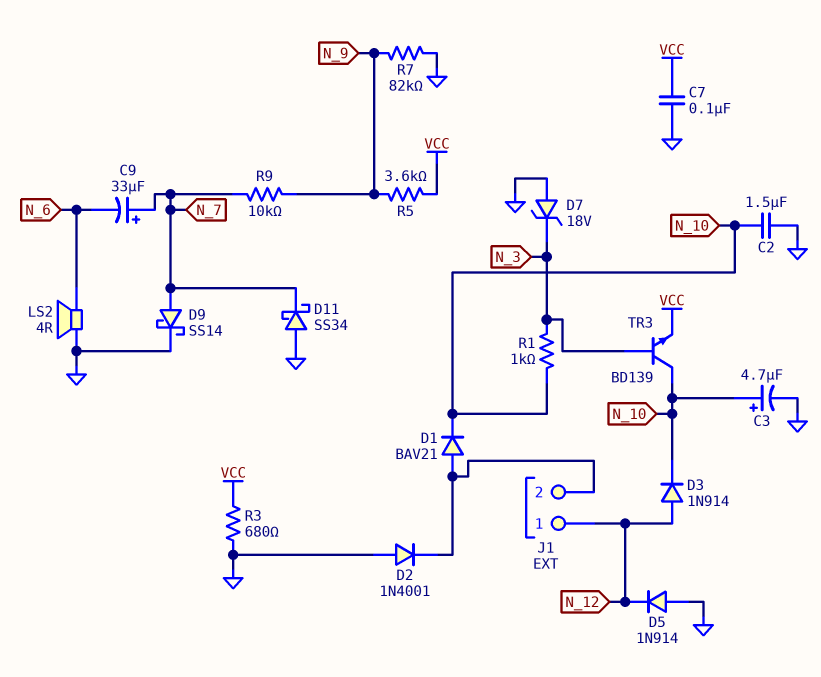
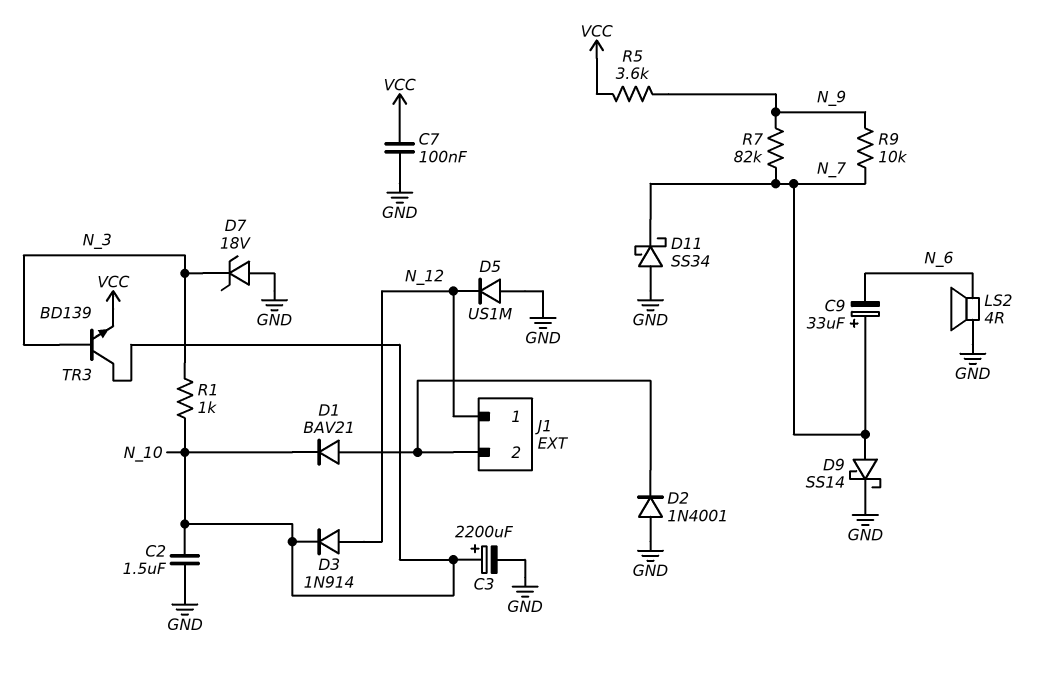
C3: 4.7uF (plus N_10, minus GND) -> 2200uF (plus N_10, minus GND)
D5: diode 1N914 (A GND, K N_12) -> diode US1M (A GND, K N_12)
R3: 680 (GND, VCC) -> none
R7: 82k (GND, N_9) -> 82k (N_7, N_9)

